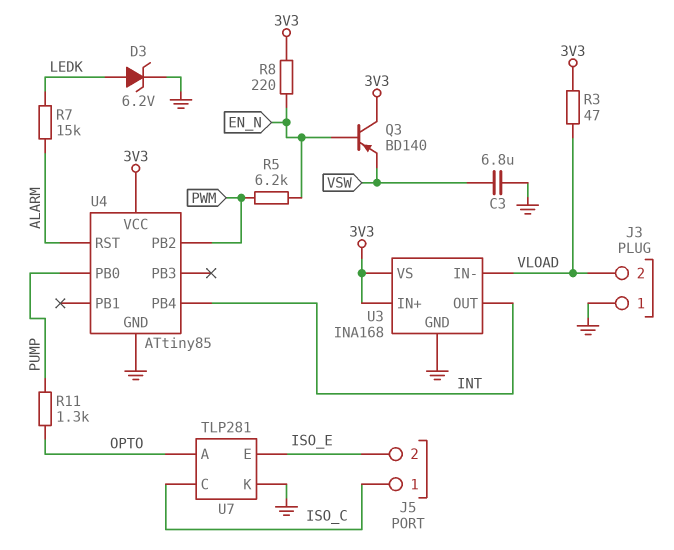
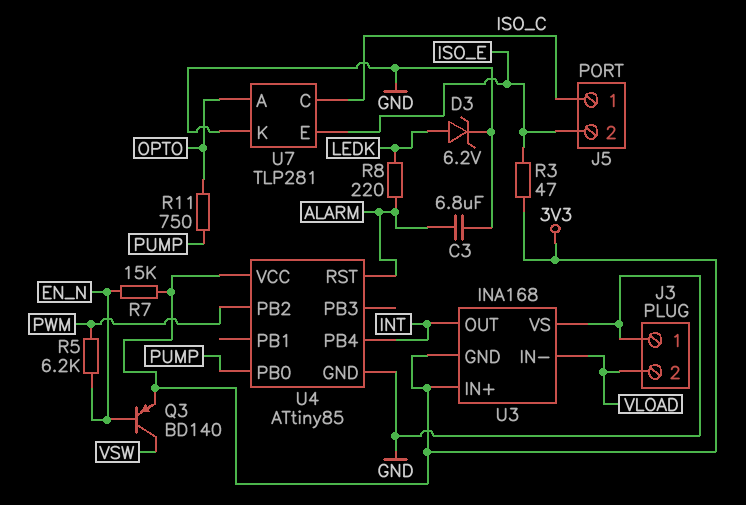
C3: 6.8uF (GND, VSW) -> 6.8uF (ALARM, GND)
Q3: PNP BD140 (B EN_N, C 3V3, E VSW) -> PNP BD140 (B EN_N, C VSW, E 3V3)
R3: 47 (3V3, VLOAD) -> 47 (3V3, ISO_E)
R7: 15k (ALARM, LEDK) -> 15k (3V3, EN_N)
R8: 220 (3V3, EN_N) -> 220 (ALARM, LEDK)
R11: 1.3k (OPTO, PUMP) -> 750 (OPTO, PUMP)
U3 pin GND: GND -> 3V3
U3 pin VS: 3V3 -> GND

